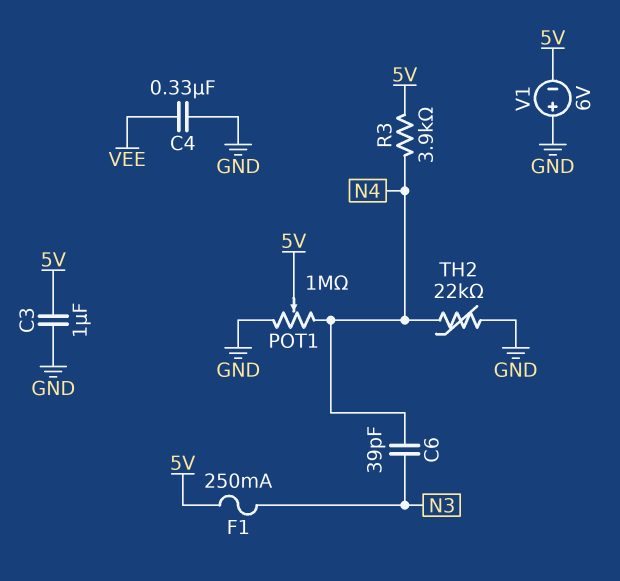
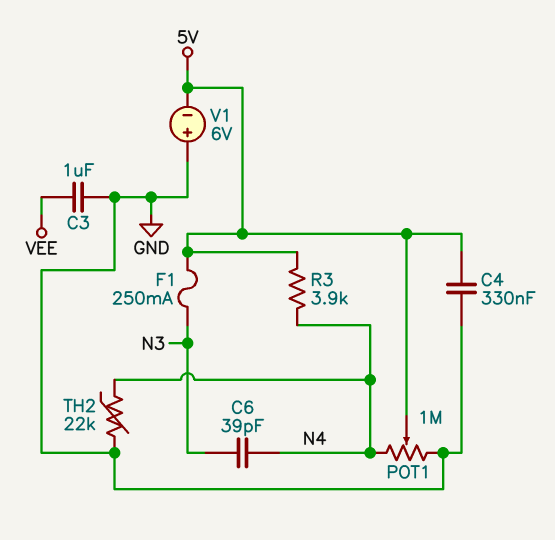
C3: 1uF (5V, GND) -> 1uF (GND, VEE)
C4: 330nF (GND, VEE) -> 330nF (5V, GND)

